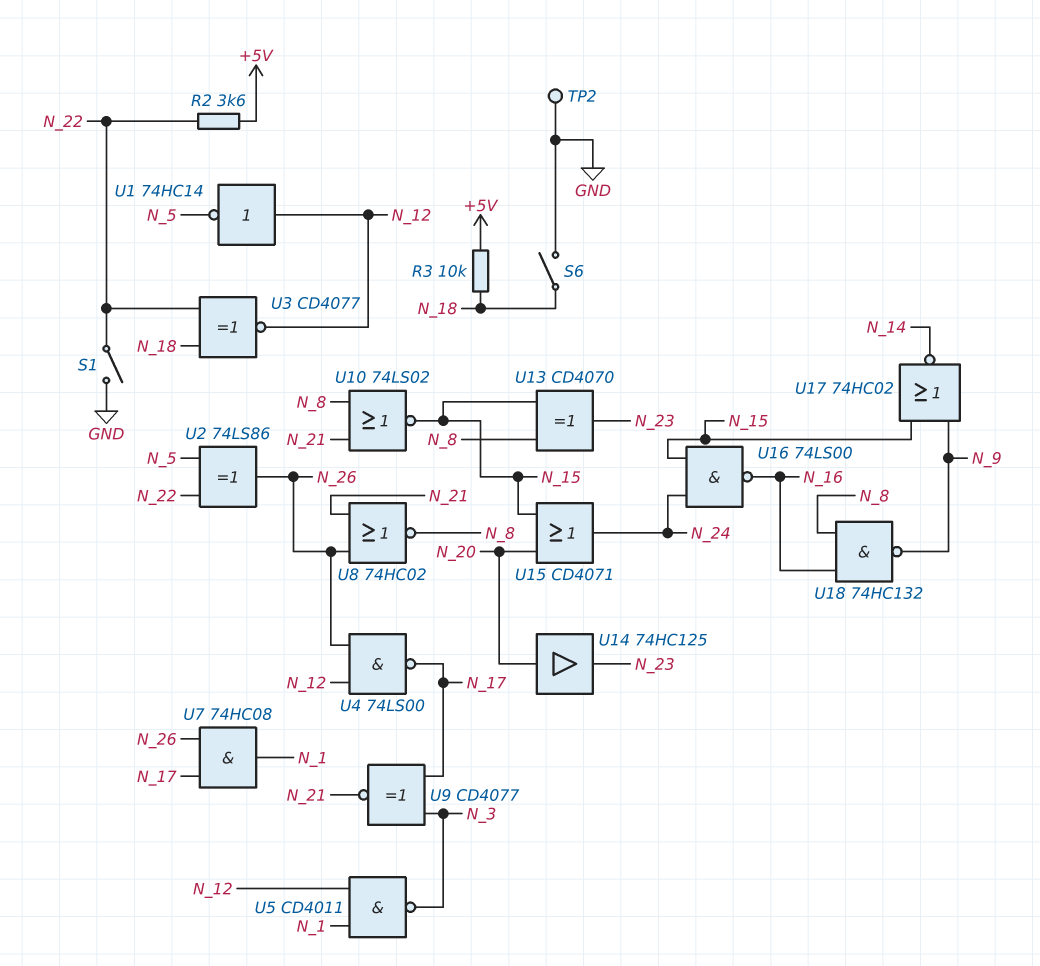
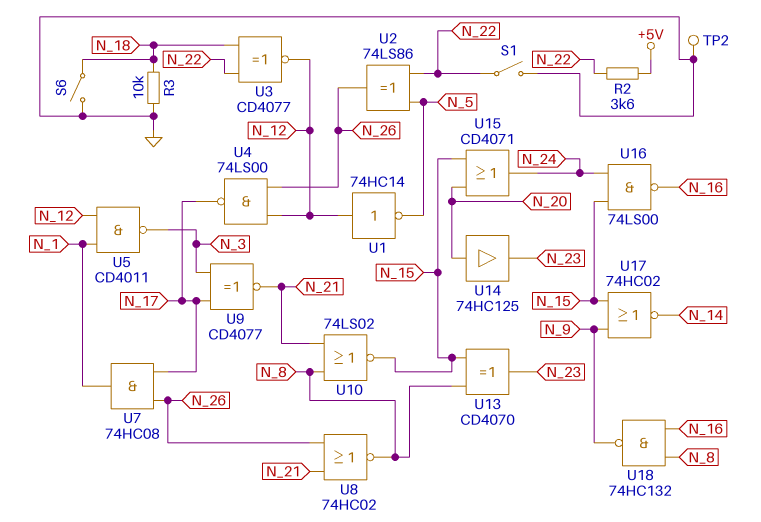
R3: 10k (+5V, N_18) -> 10k (GND, N_18)

